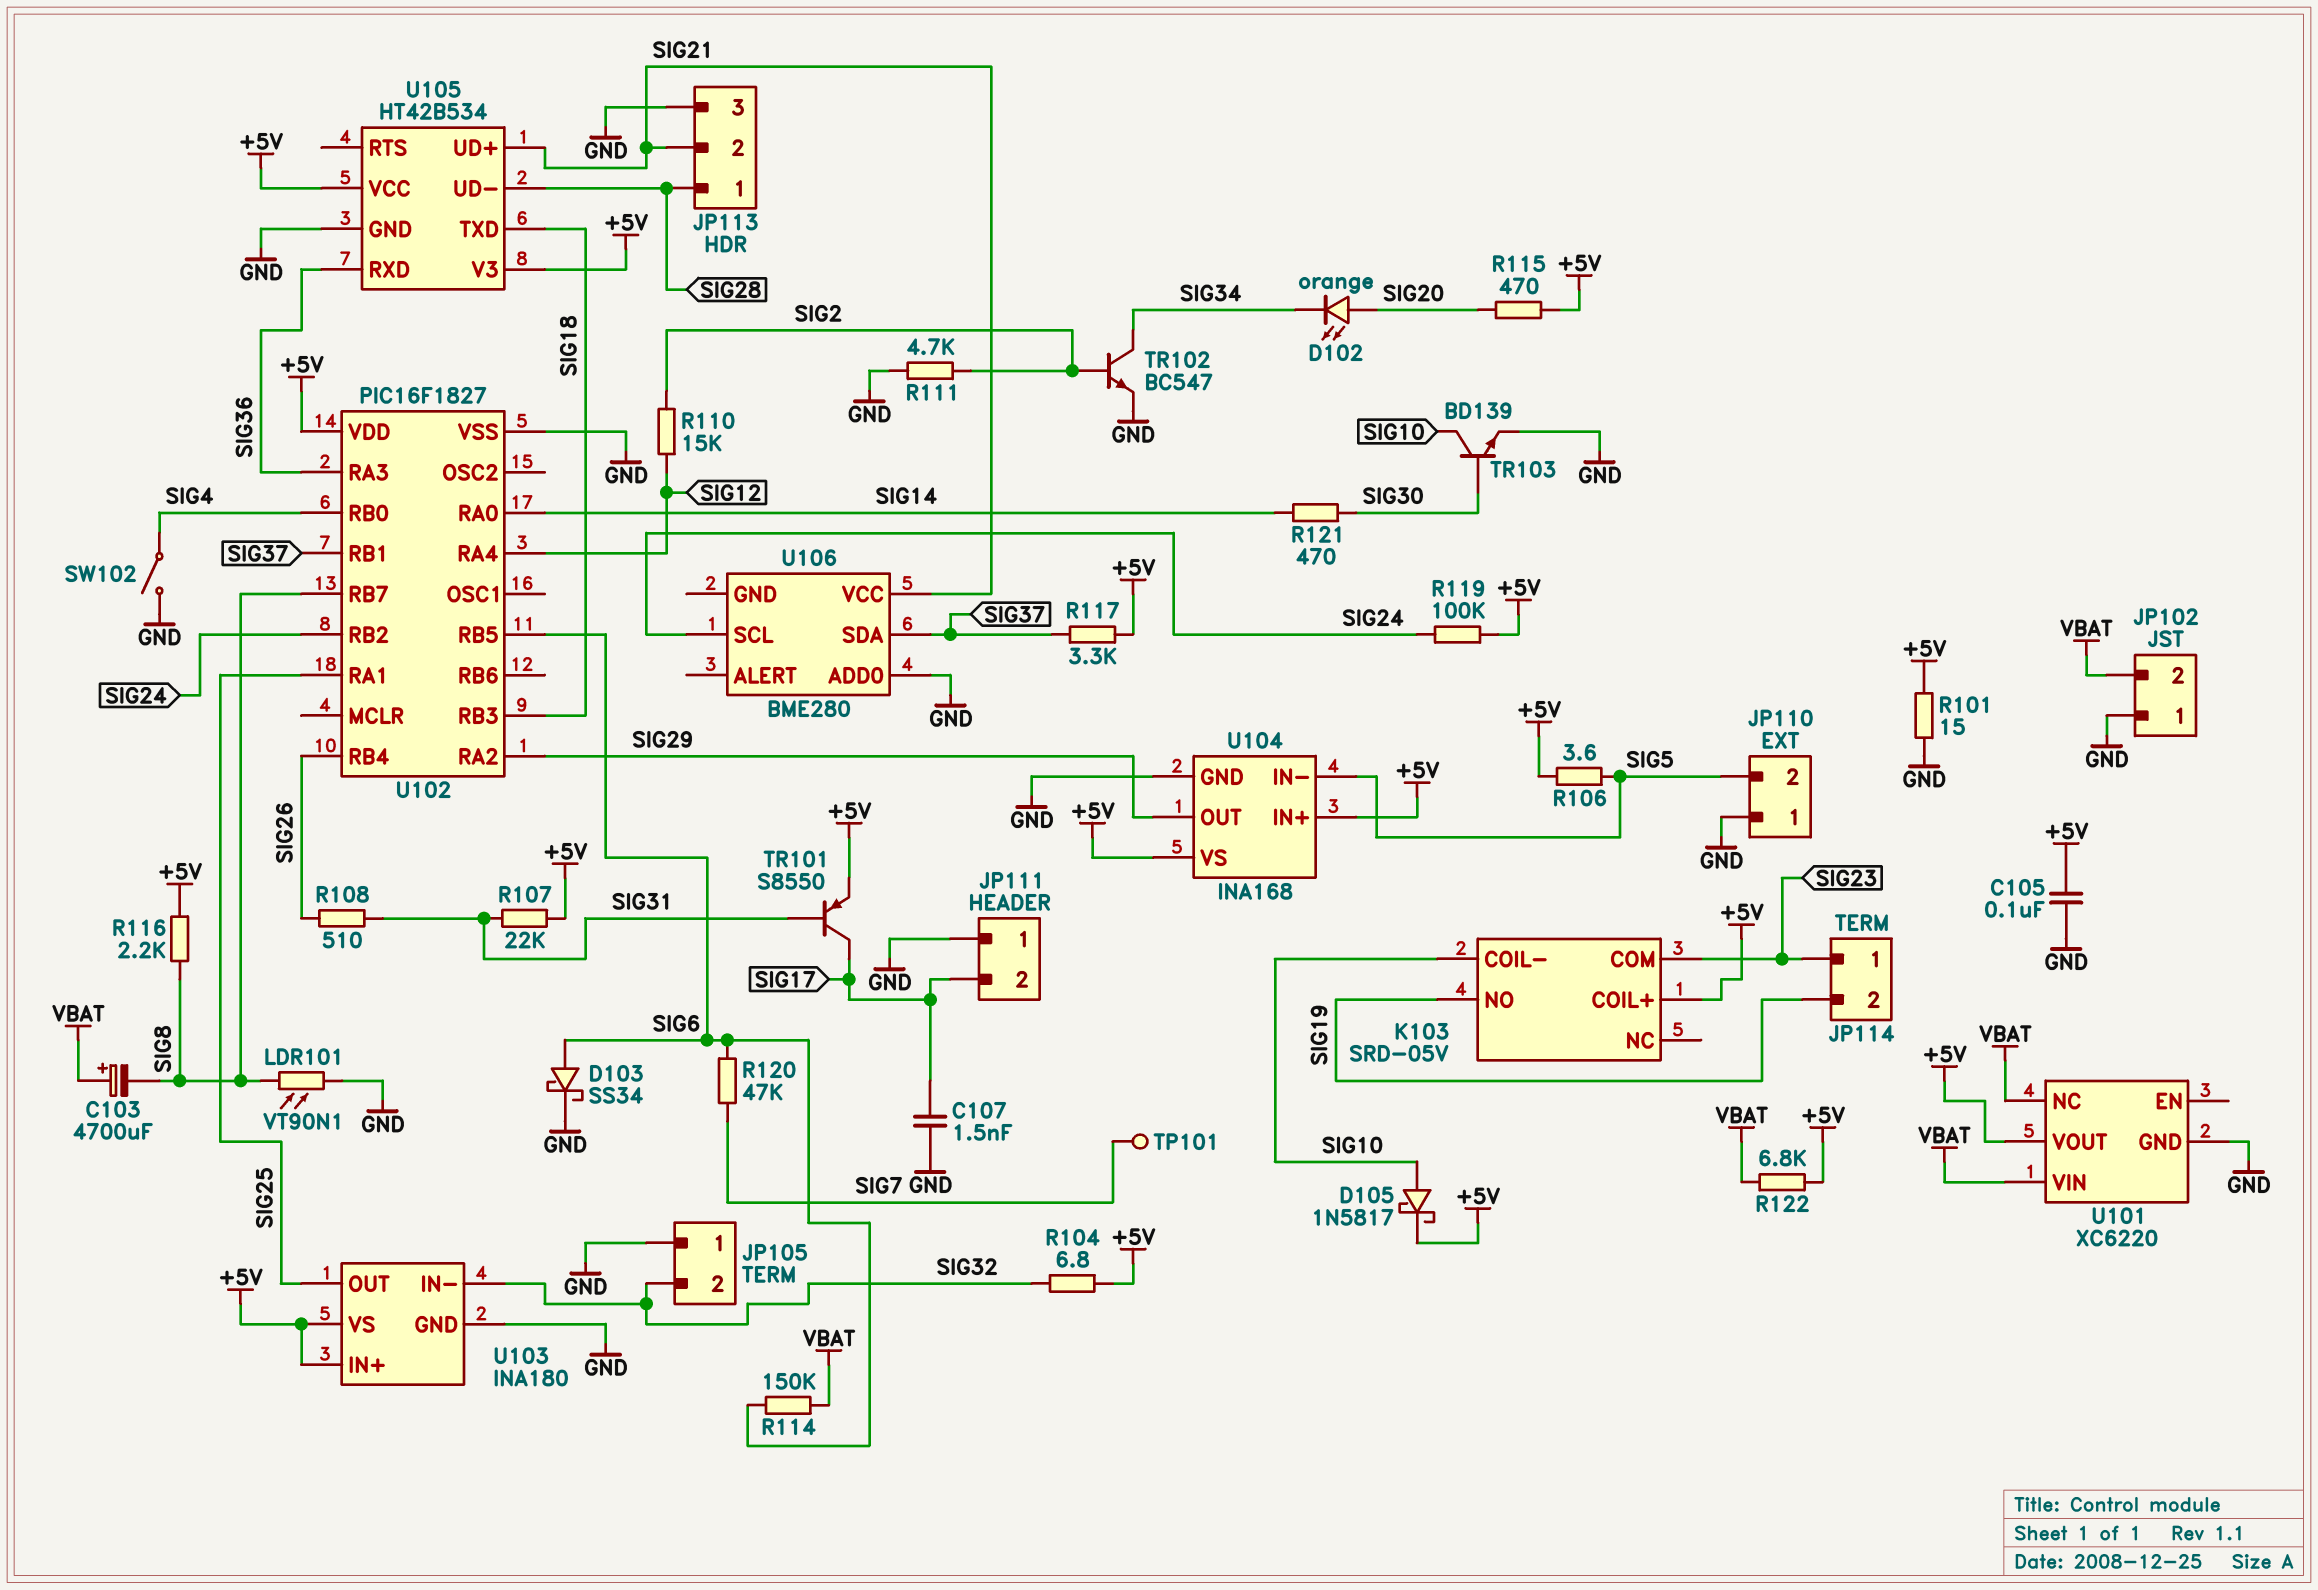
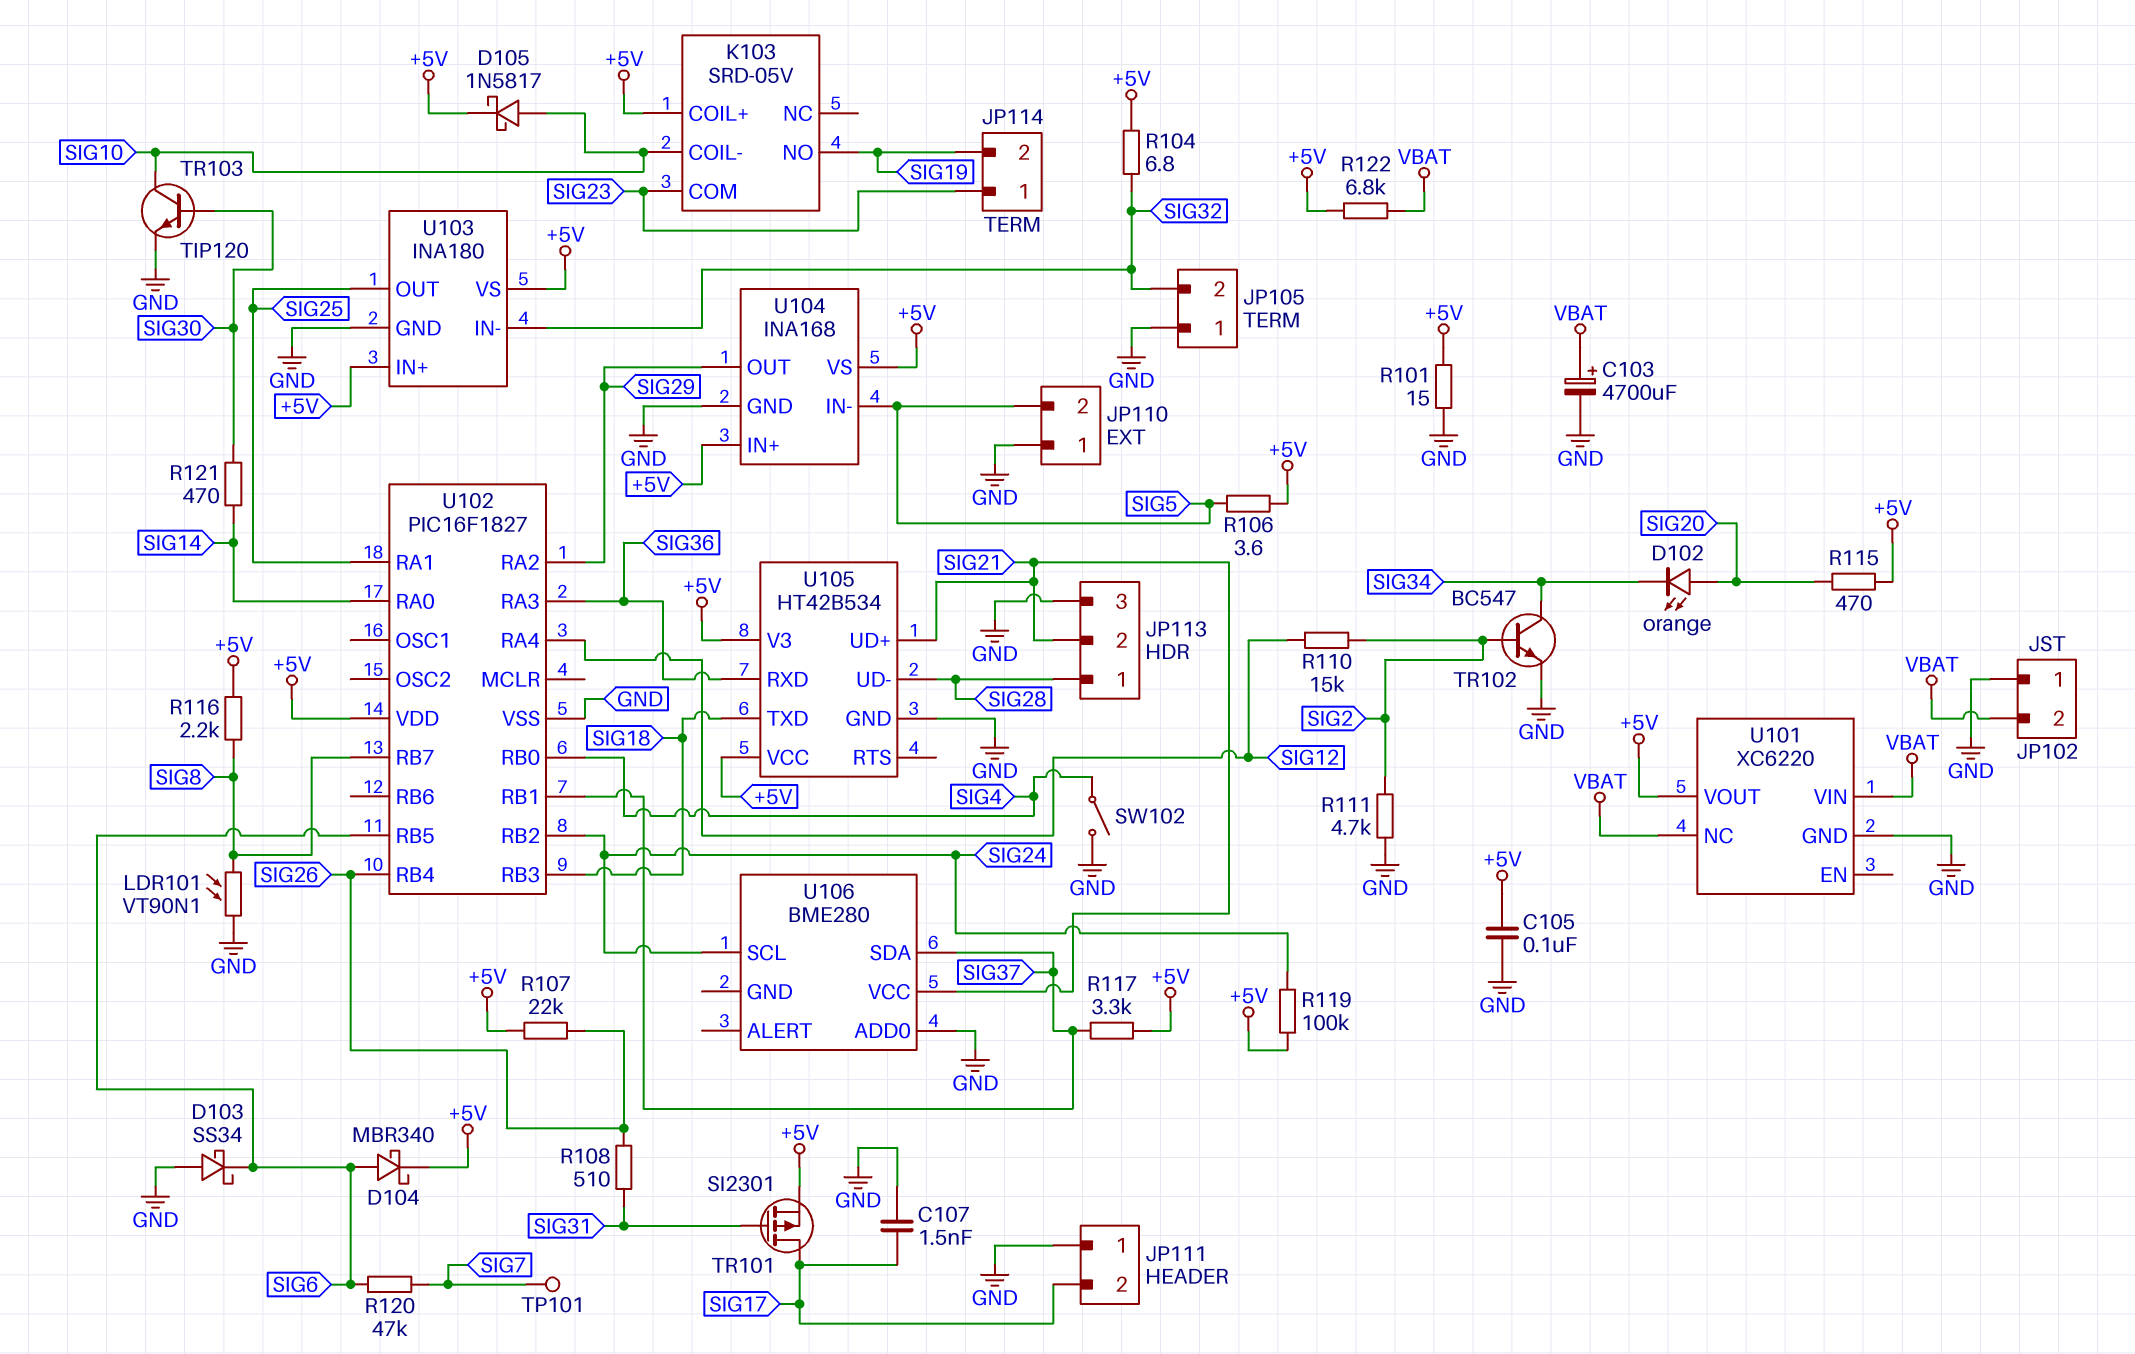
C103: 4700uF (plus VBAT, minus SIG8) -> 4700uF (plus VBAT, minus GND)
D103: schottky SS34 (A SIG6, K GND) -> schottky SS34 (A GND, K SIG6)
D104: none -> schottky MBR340 (A SIG6, K +5V)
R107: 22k (+5V, SIG31) -> 22k (+5V, SIG26)
R114: 150k (SIG6, VBAT) -> none
TR101: PNP S8550 (B SIG31, C SIG17, E +5V) -> PMOS SI2301 (G SIG31, D SIG17, S +5V)
TR103: NPN BD139 (B SIG30, C SIG10, E GND) -> NPN TIP120 (B SIG30, C SIG10, E GND)

